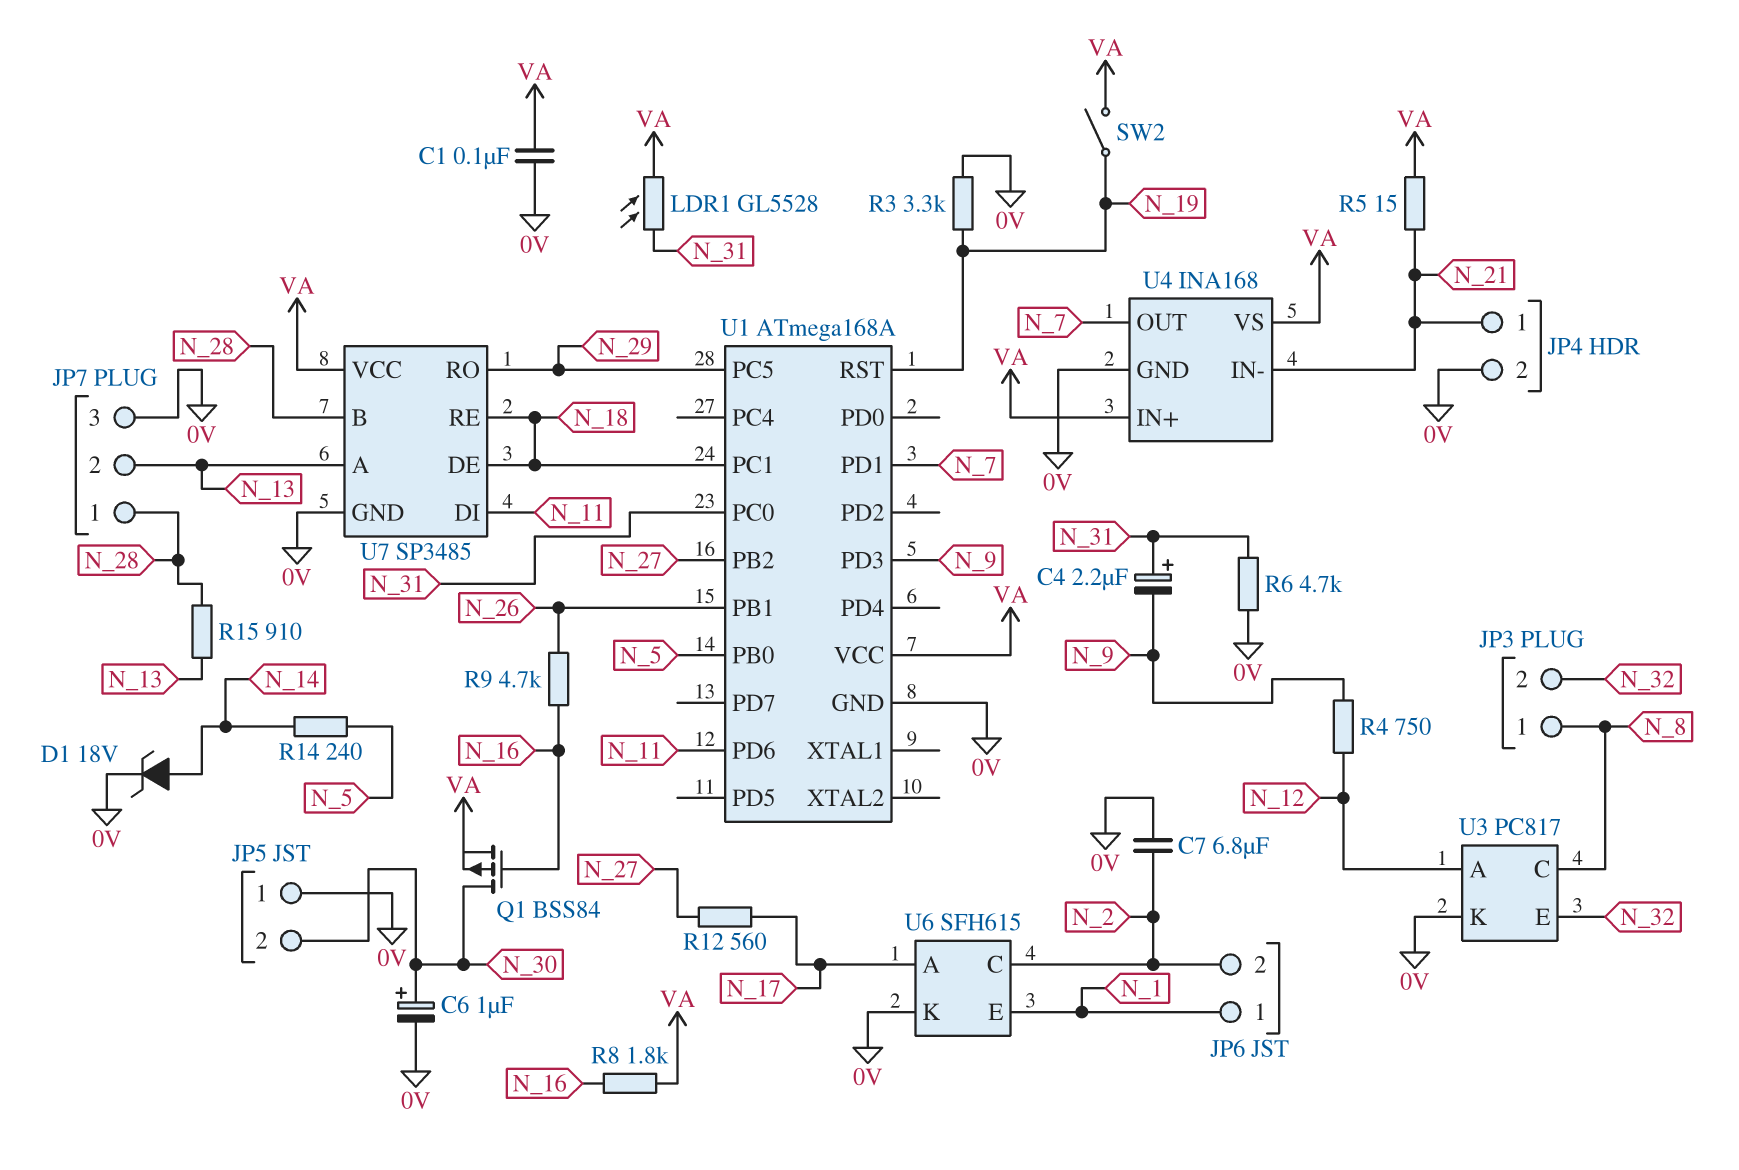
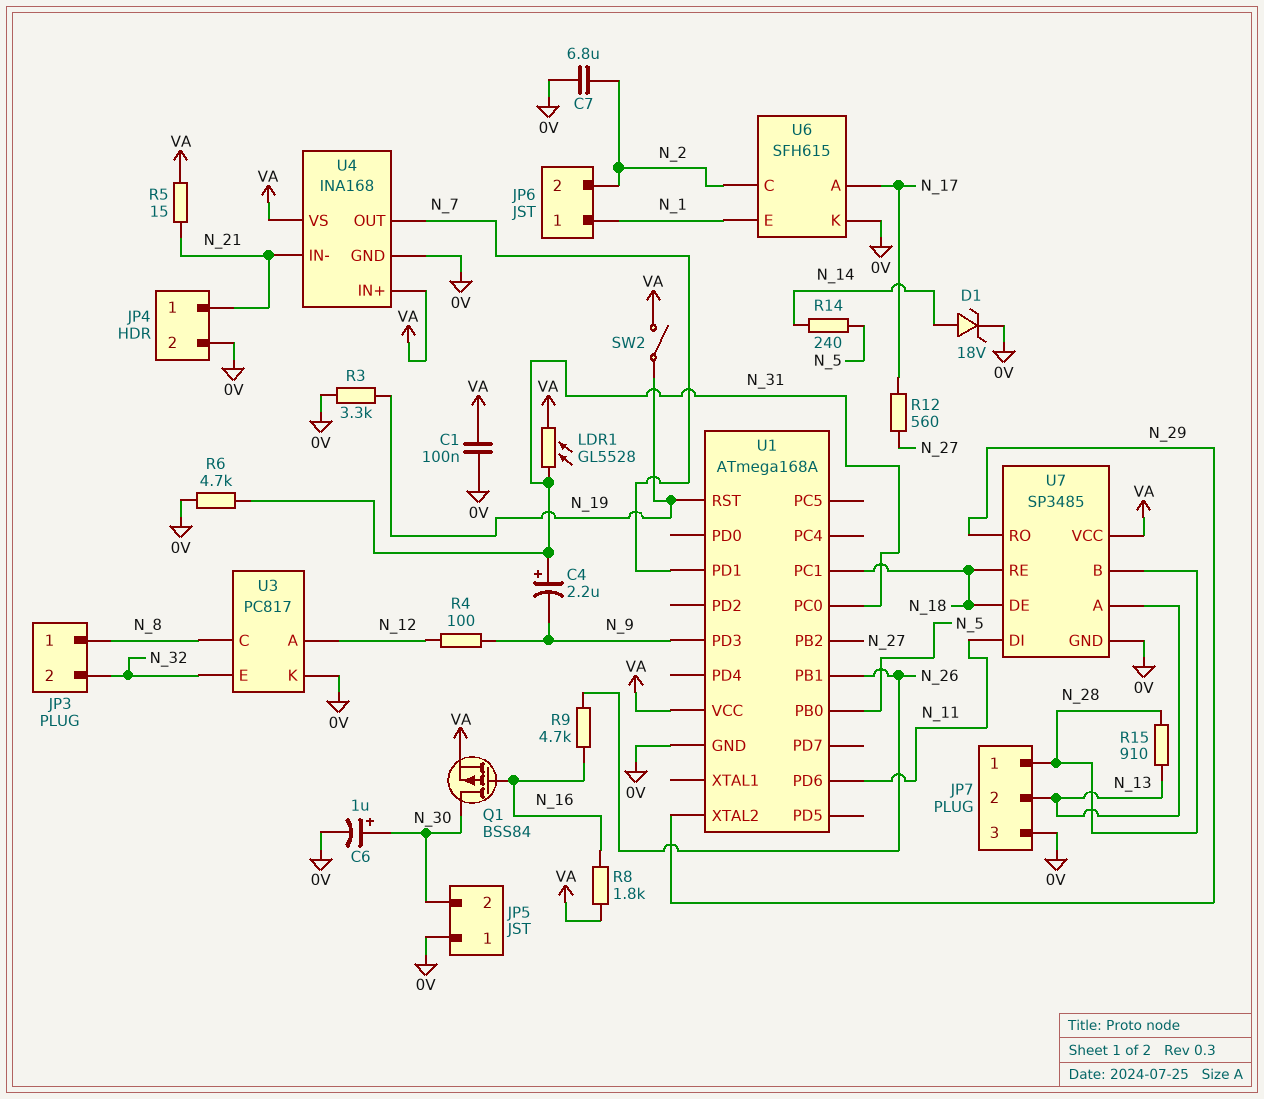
R4: 750 (N_9, N_12) -> 100 (N_9, N_12)
U1 pin PC5: N_29 -> none
U1 pin XTAL2: none -> N_29

